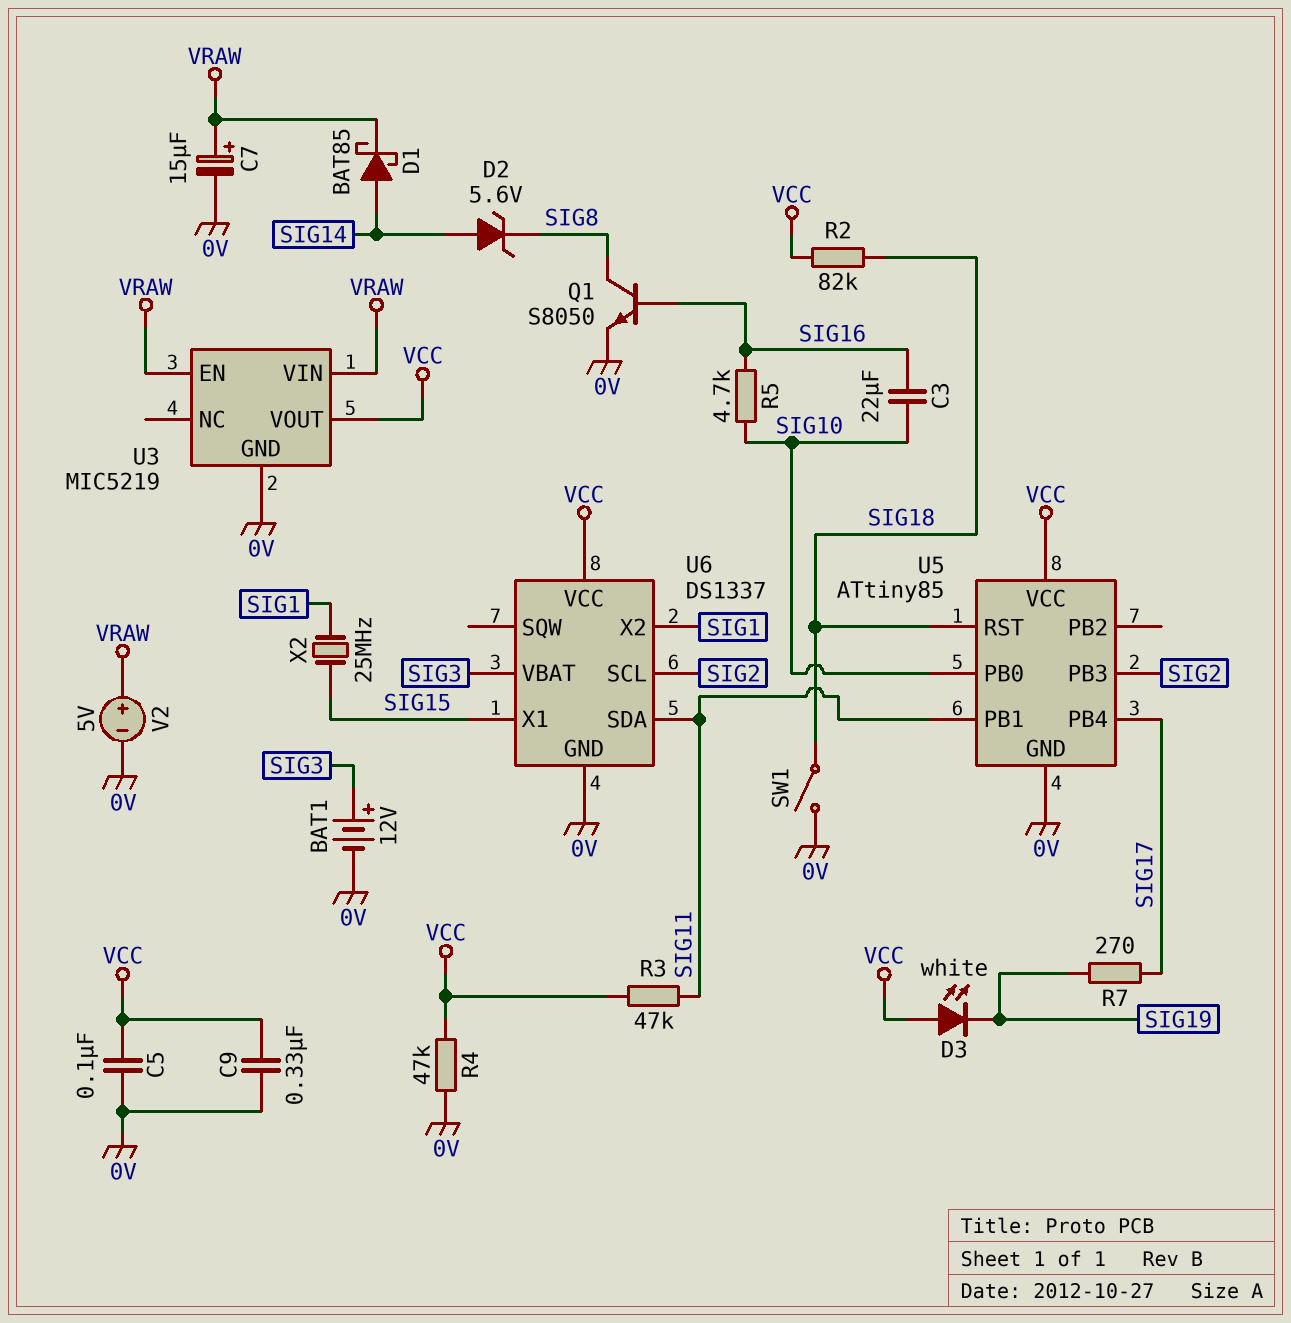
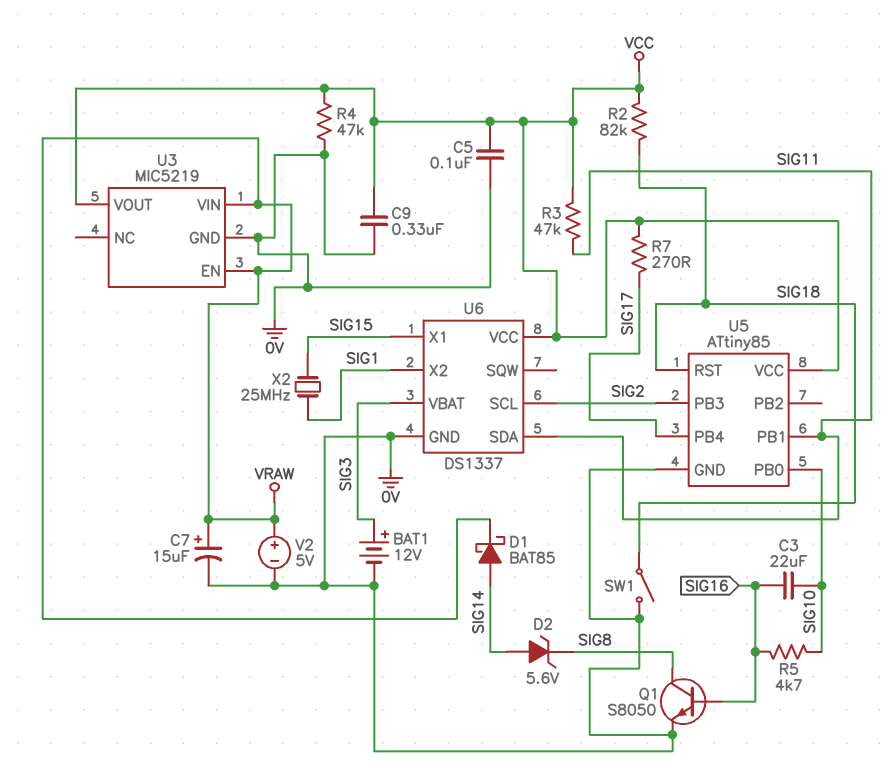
D3: LED white (A VCC, K SIG19) -> none
R7: 270 (SIG17, SIG19) -> 270 (SIG17, VCC)

